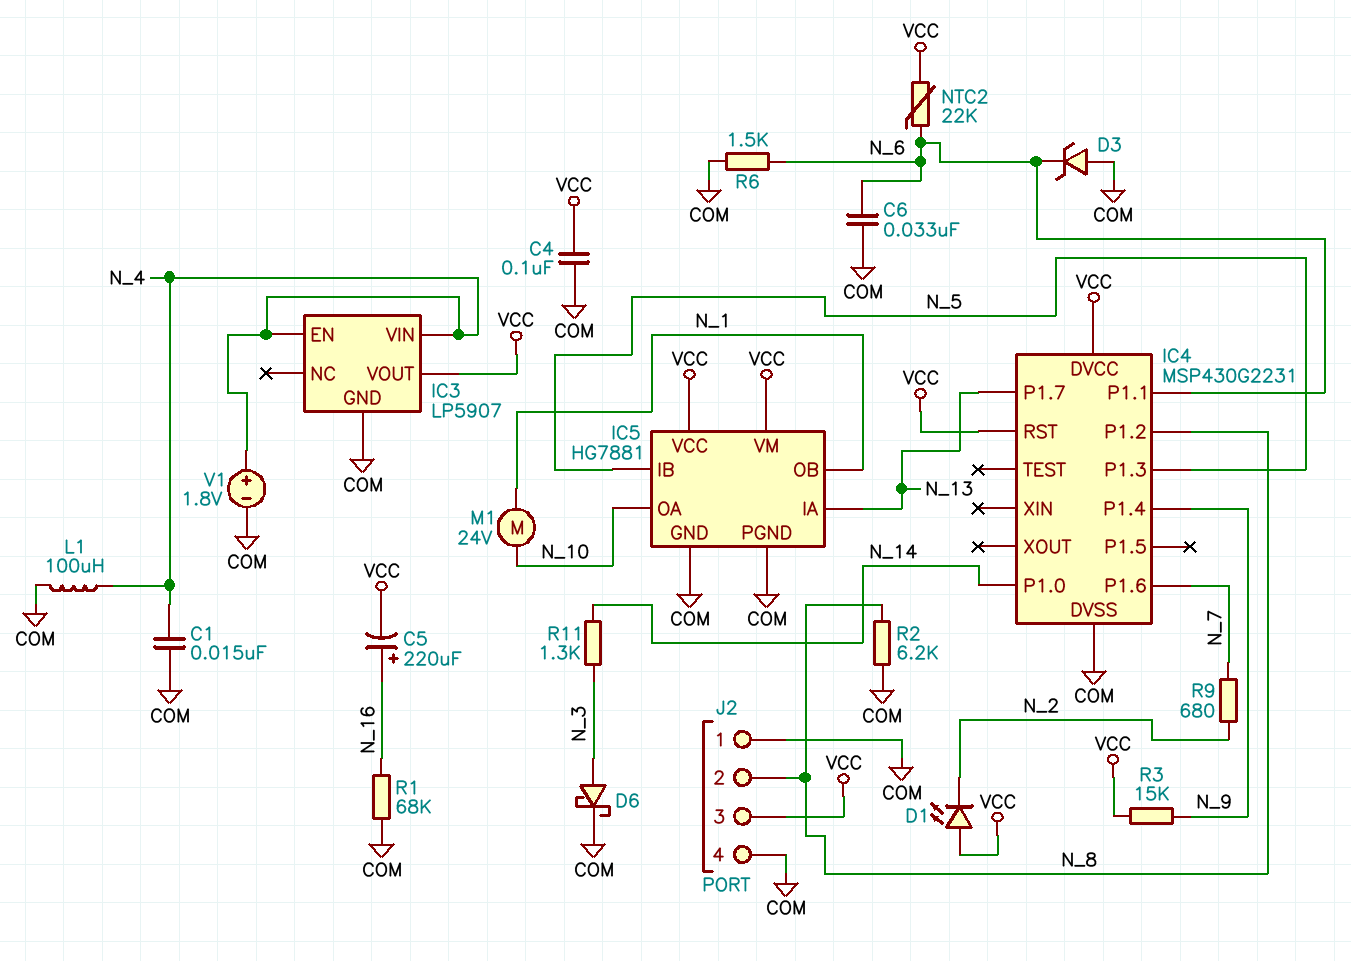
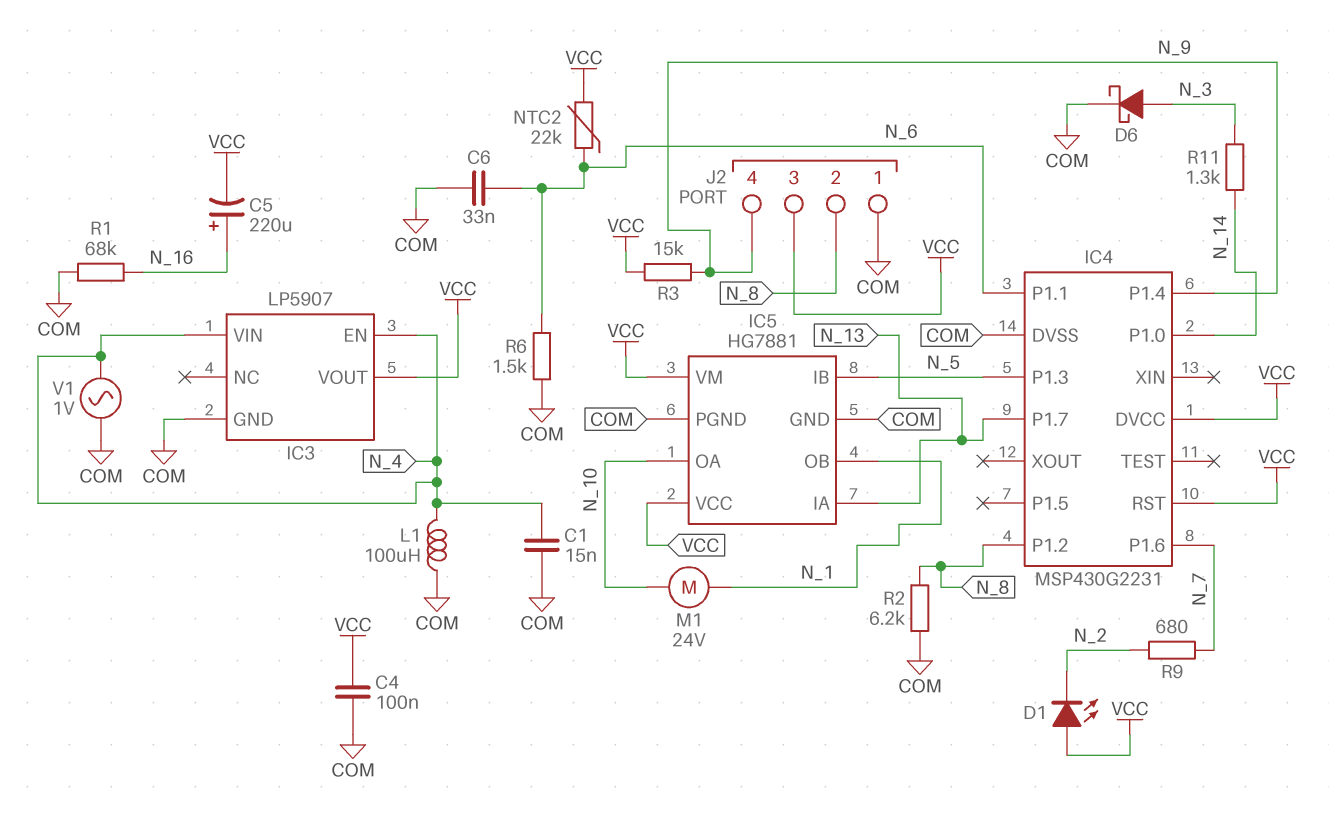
D3: zener (A COM, K N_6) -> none
J2 pin 4: COM -> N_9
V1: 1.8V (plus N_4, minus COM) -> AC 1V (COM, N_4)

